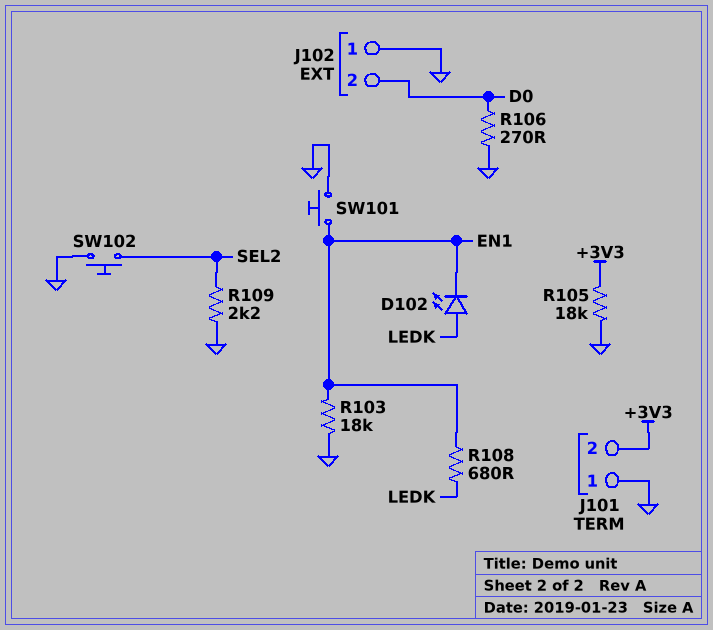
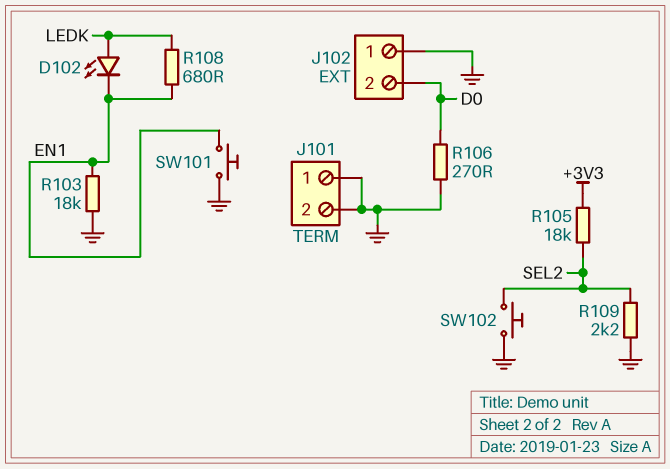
J101 pin 2: +3V3 -> GND
R105: 18k (+3V3, GND) -> 18k (+3V3, SEL2)

